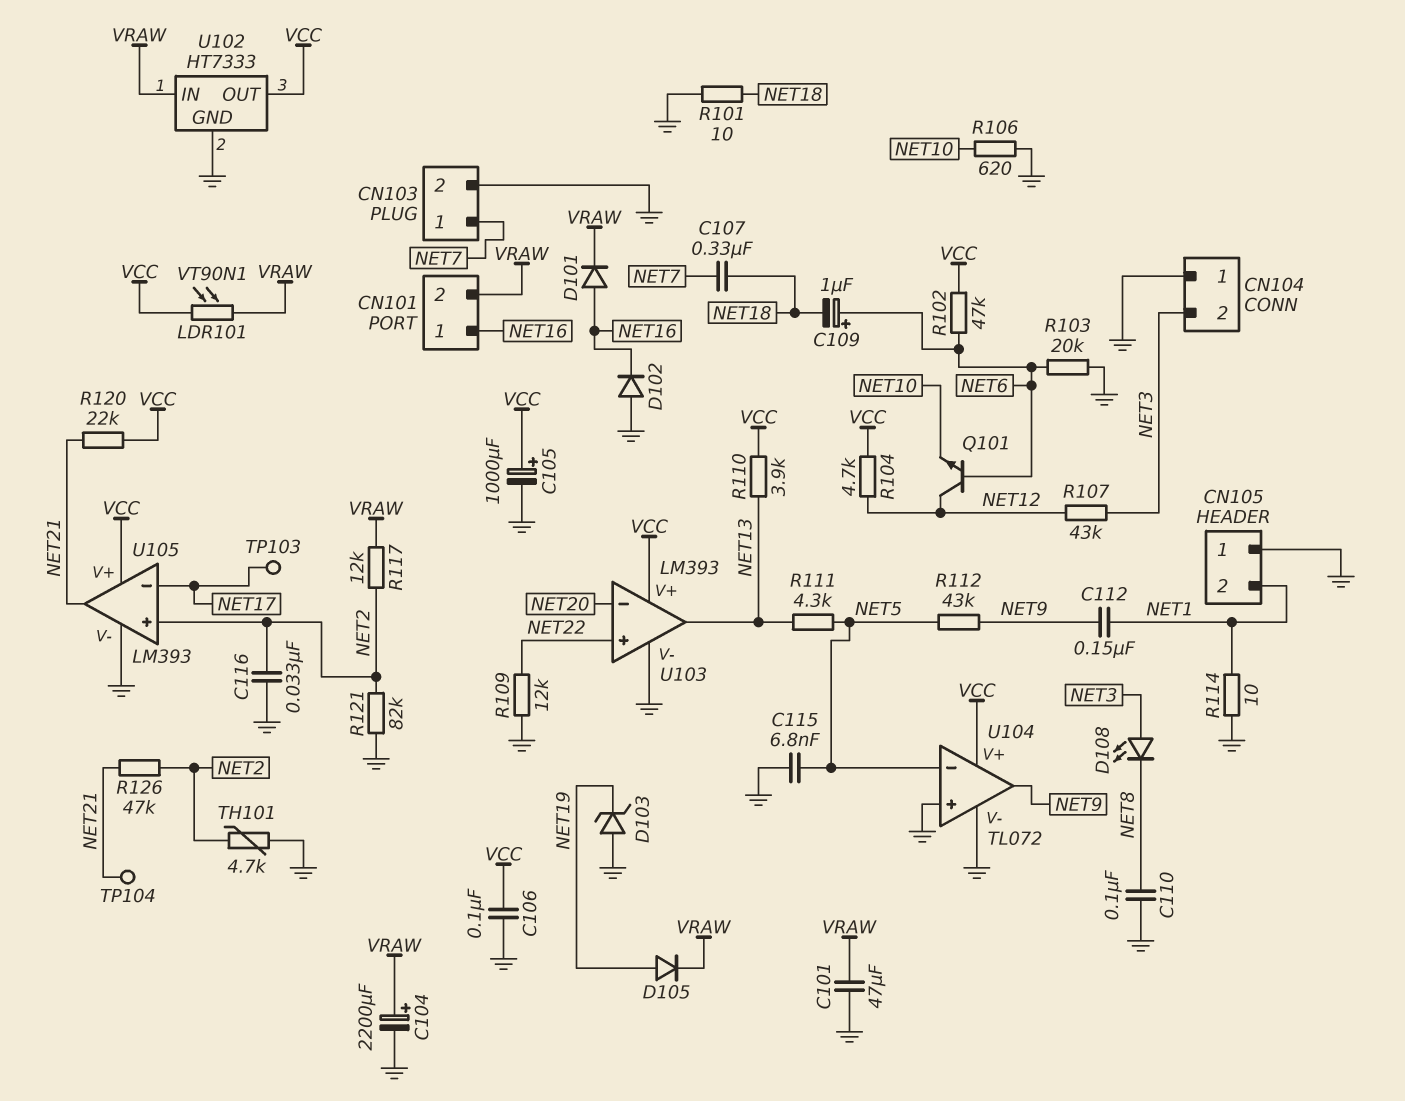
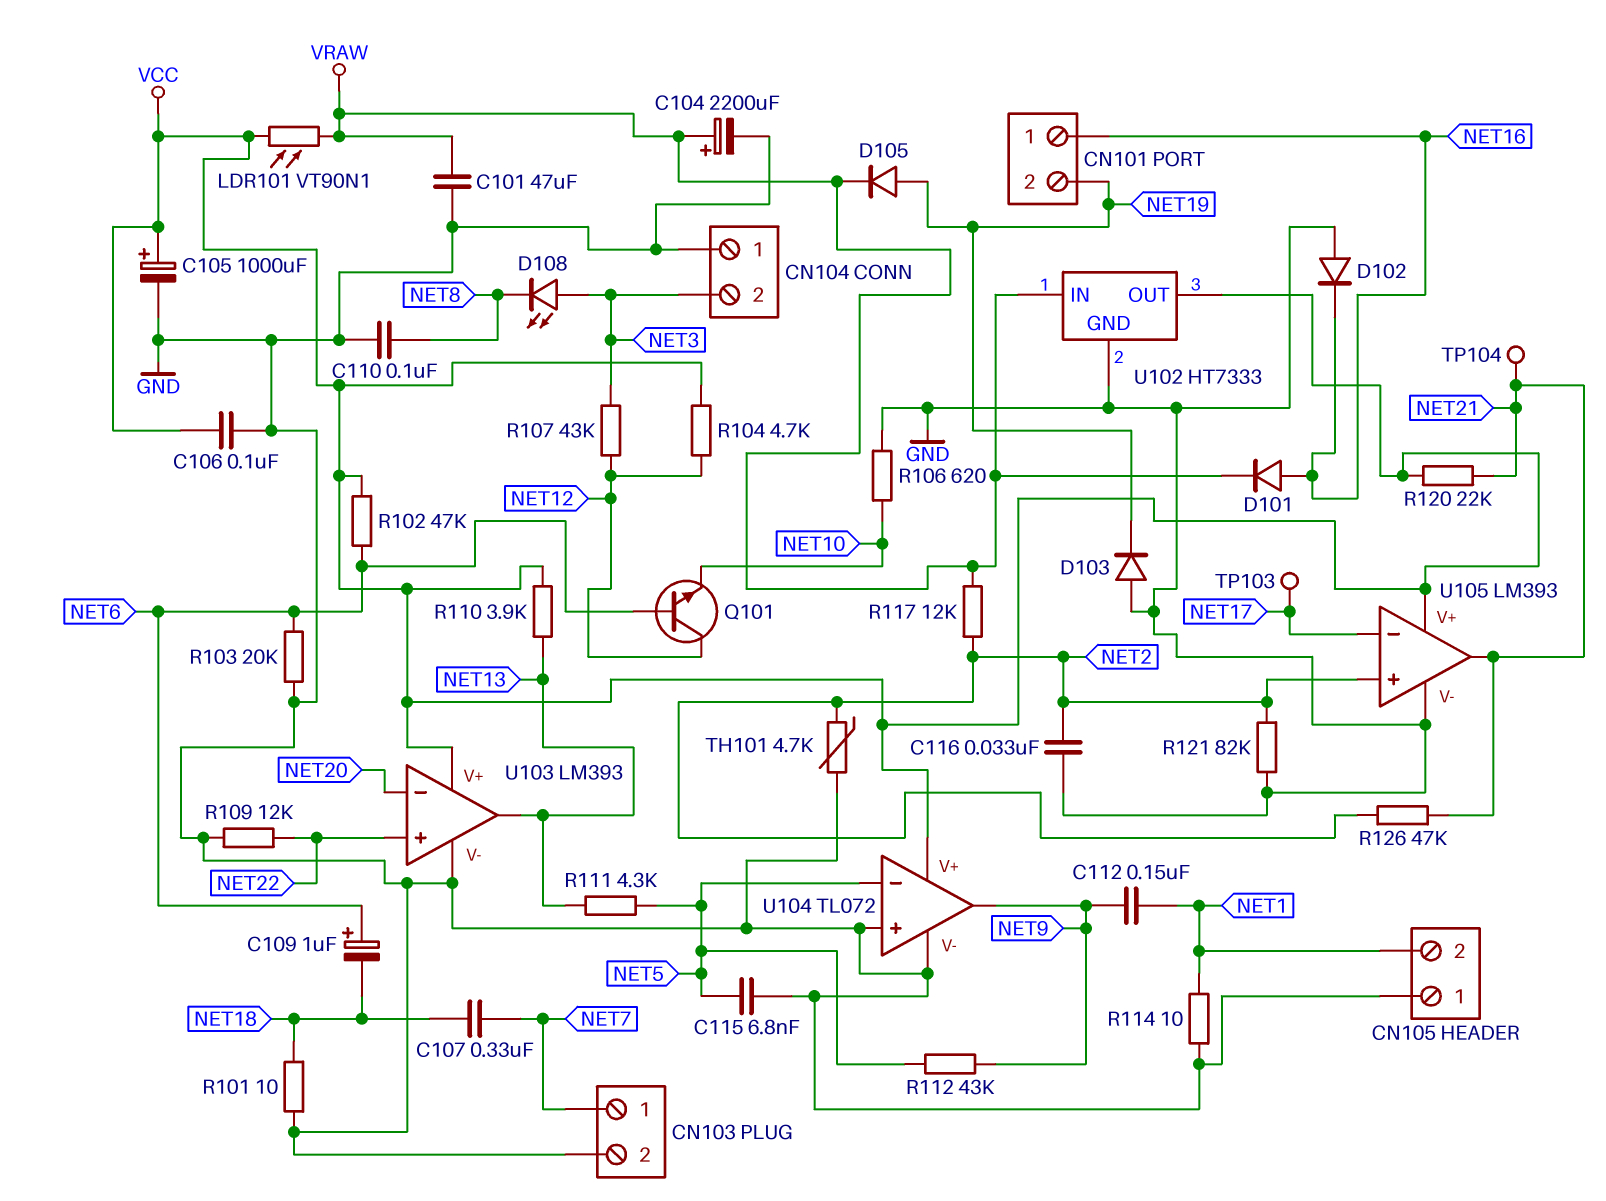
CN101 pin 2: VRAW -> NET19
D103: zener (A GND, K NET19) -> diode (A GND, K NET19)

